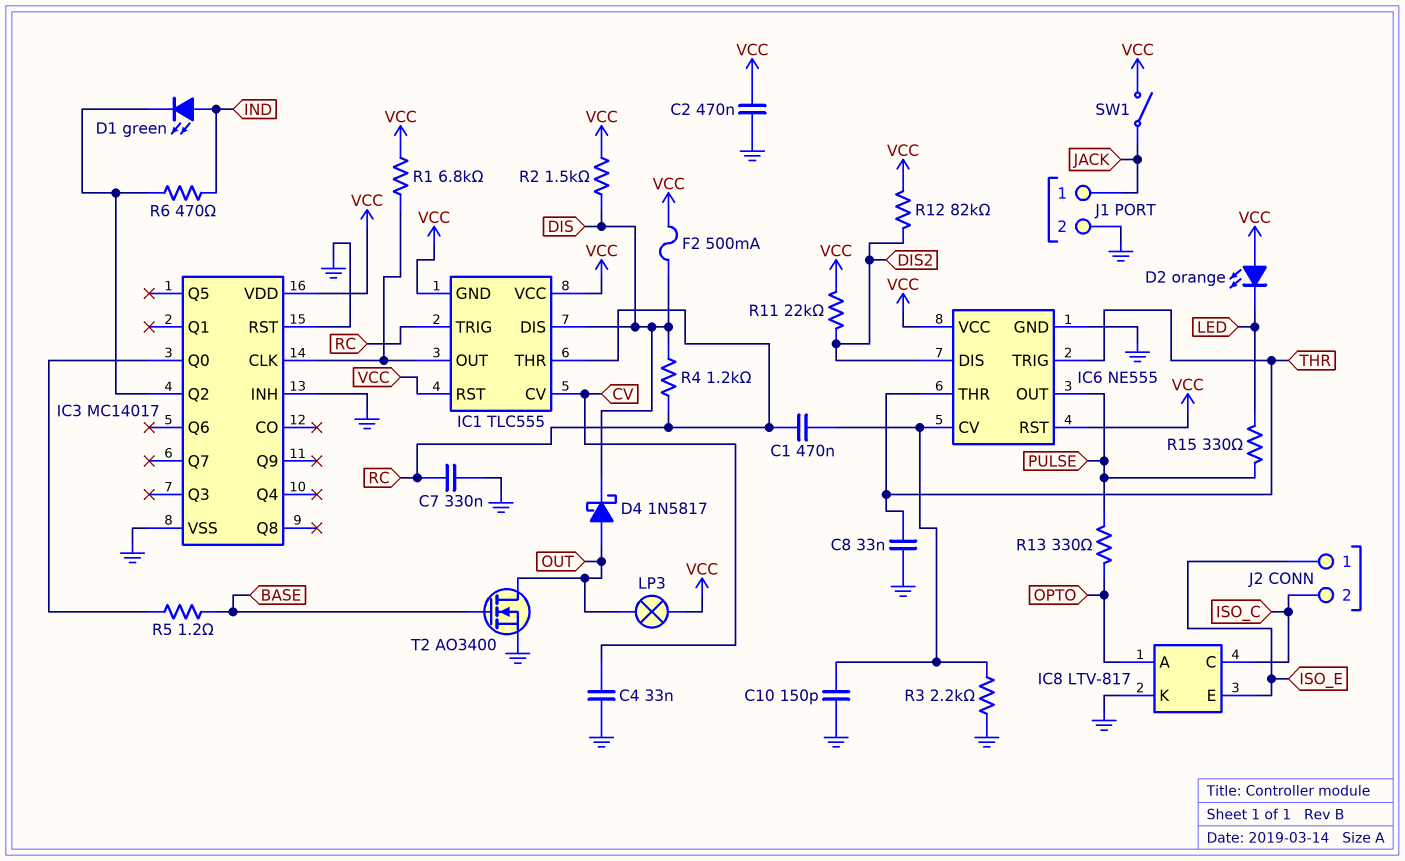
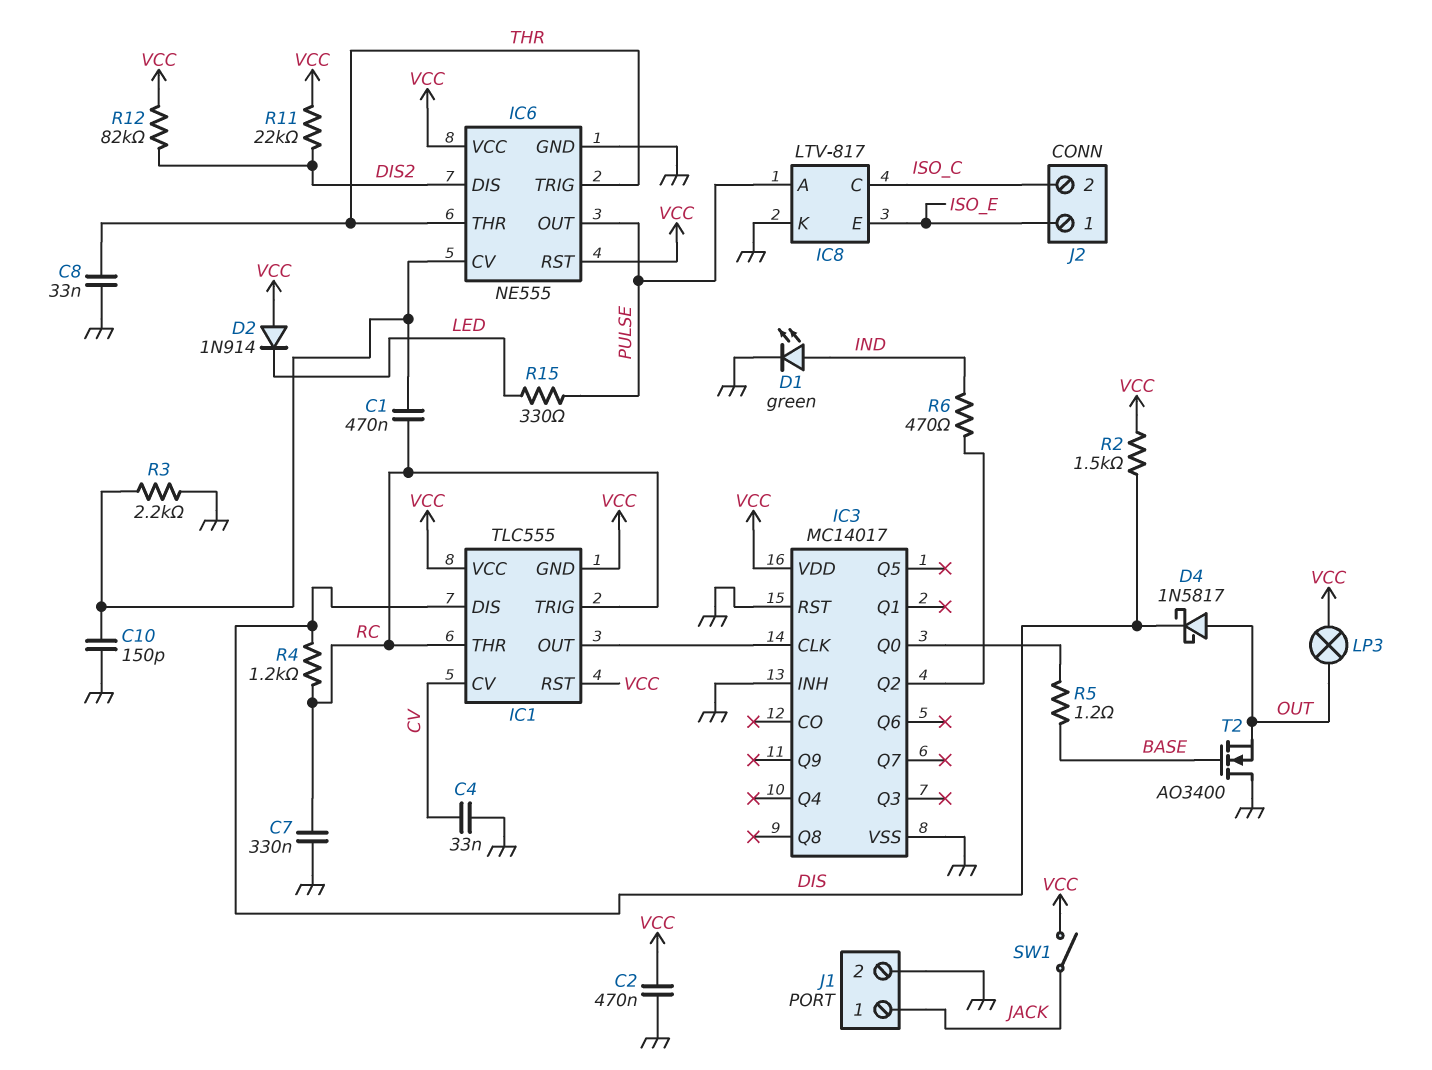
D1: LED green (A IND, K IC3/Q2) -> LED green (A IND, K GND)
D2: LED orange (A VCC, K LED) -> diode 1N914 (A VCC, K LED)
F2: 500mA (DIS, VCC) -> none
IC8 pin A: OPTO -> PULSE
R1: 6.8k (IC1/OUT, VCC) -> none
R13: 330 (OPTO, PULSE) -> none
T2: NMOS AO3400 (G BASE, D OUT, S GND) -> NMOS AO3400 (G BASE, D GND, S OUT)

